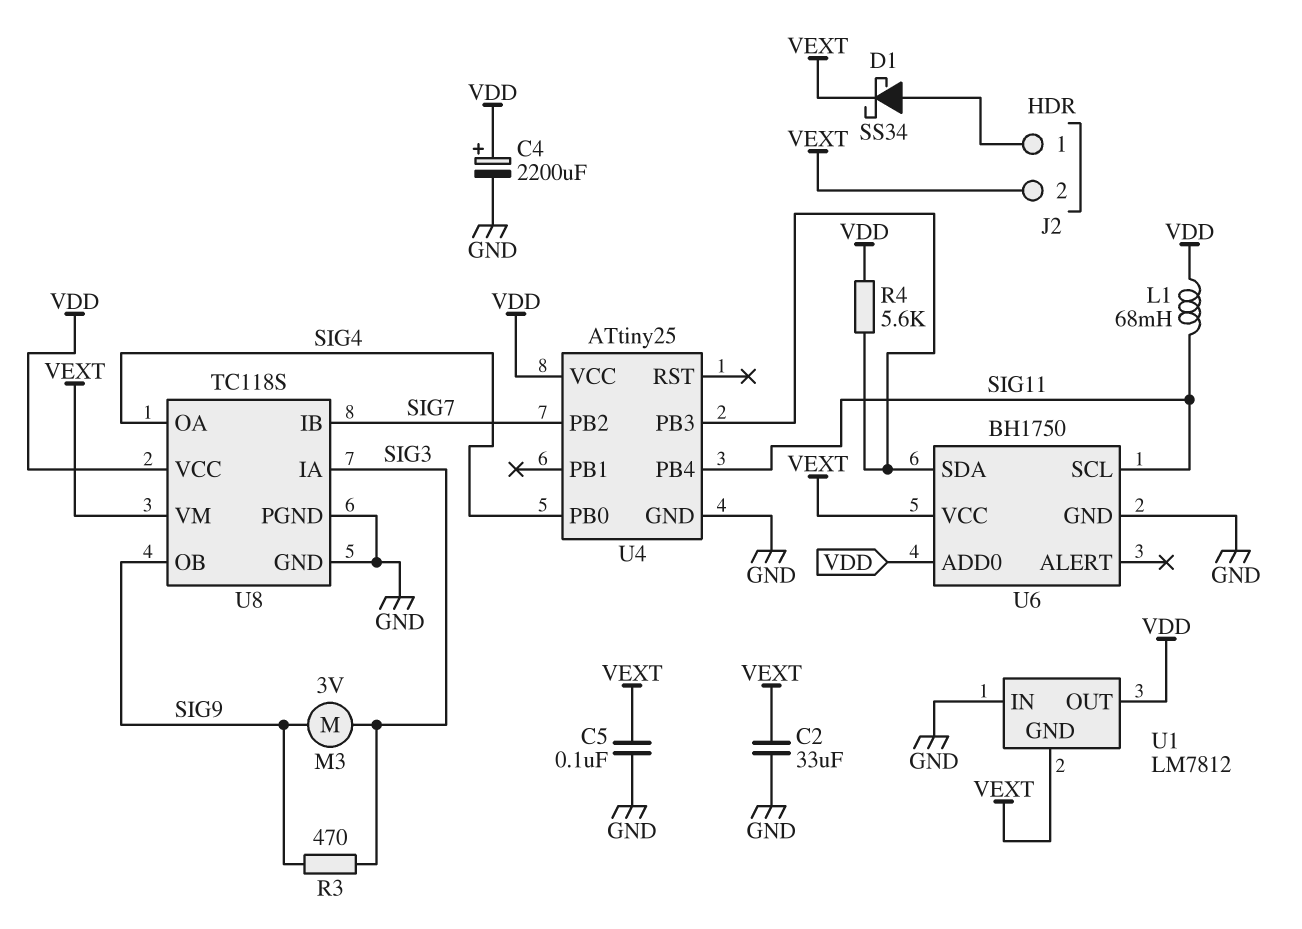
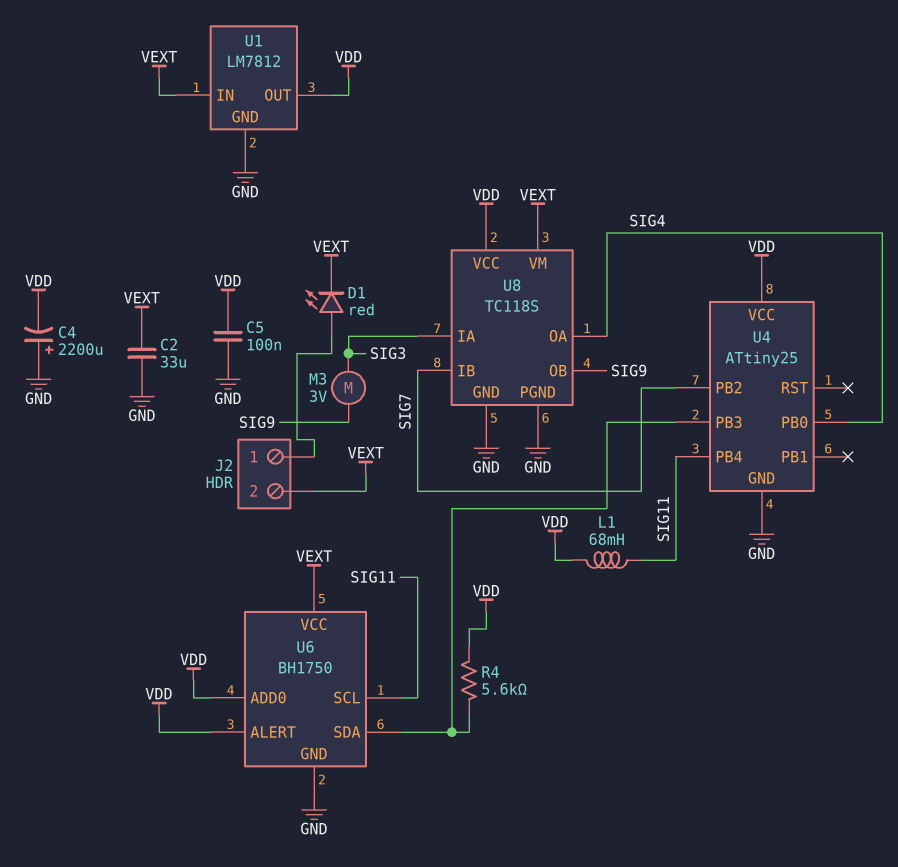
C4: 2200uF (plus VDD, minus GND) -> 2200uF (plus GND, minus VDD)
C5: 100nF (GND, VEXT) -> 100nF (GND, VDD)
D1: schottky SS34 (A J2/1, K VEXT) -> LED red (A J2/1, K VEXT)
R3: 470 (SIG3, SIG9) -> none
U1 pin GND: VEXT -> GND
U1 pin IN: GND -> VEXT
U6 pin ALERT: none -> VDD

